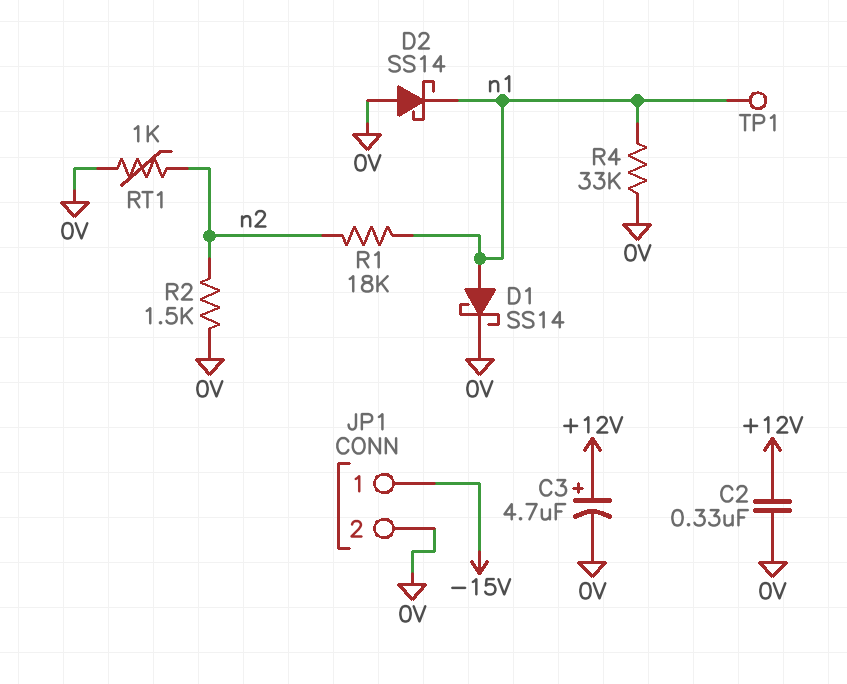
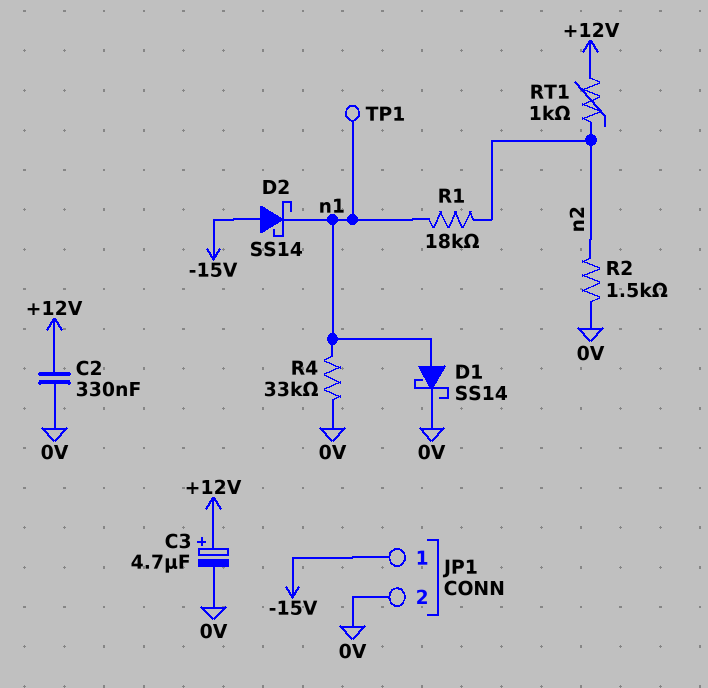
D2: schottky SS14 (A 0V, K n1) -> schottky SS14 (A -15V, K n1)
RT1: 1k (0V, n2) -> 1k (+12V, n2)

